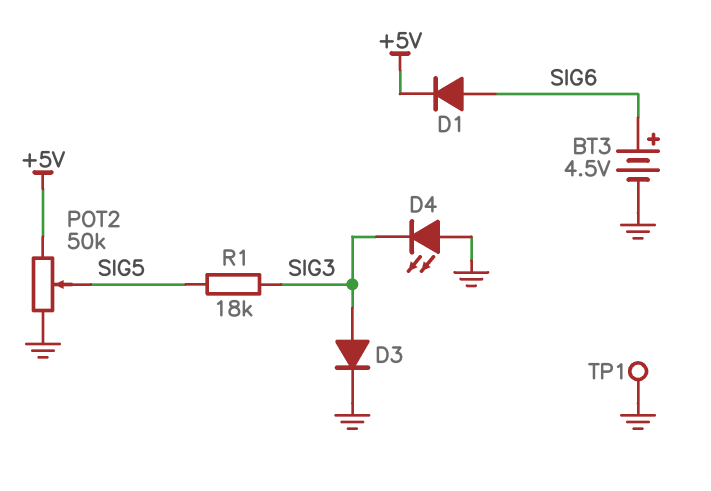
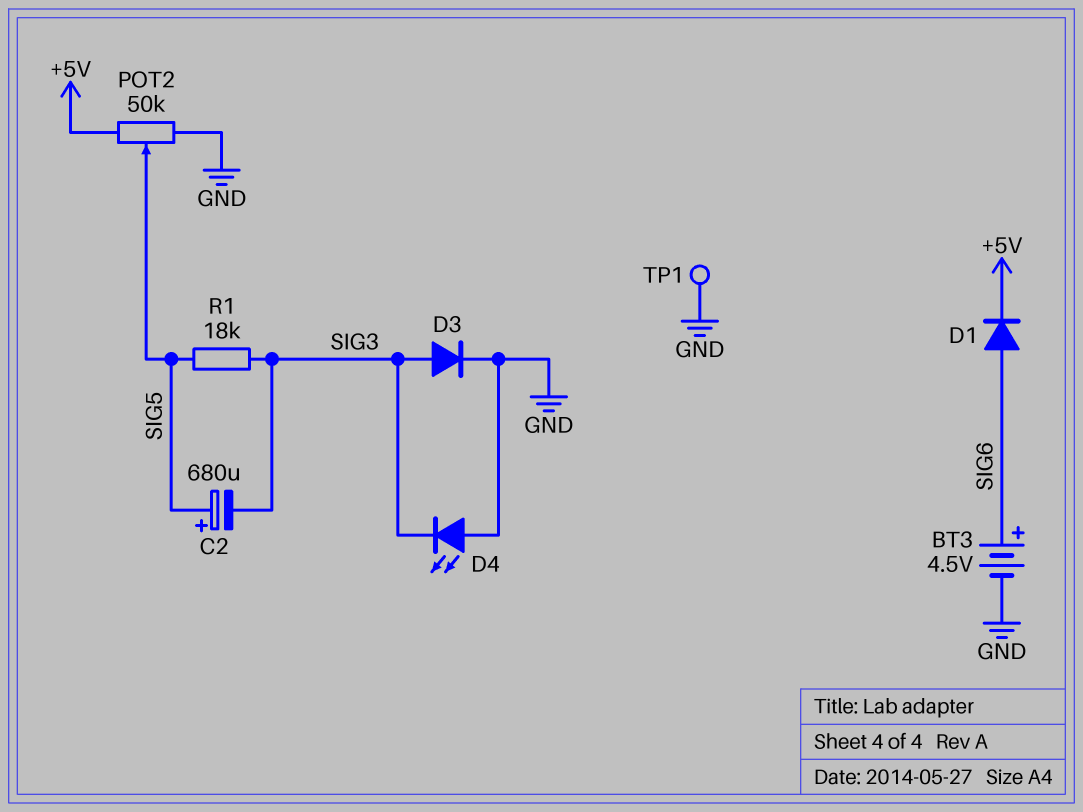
C2: none -> 680uF (plus SIG5, minus SIG3)

